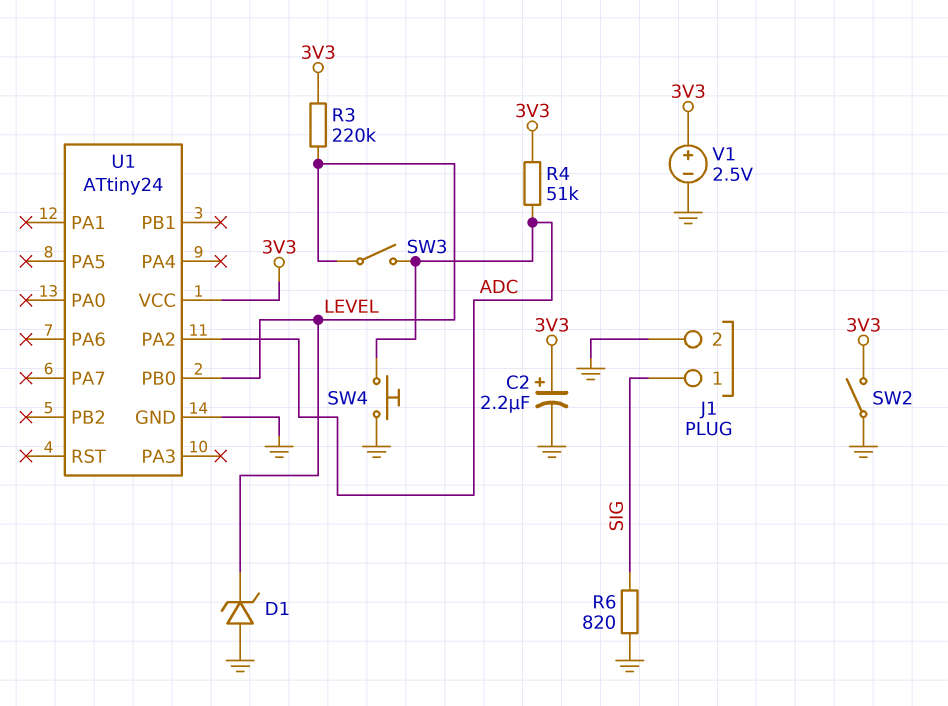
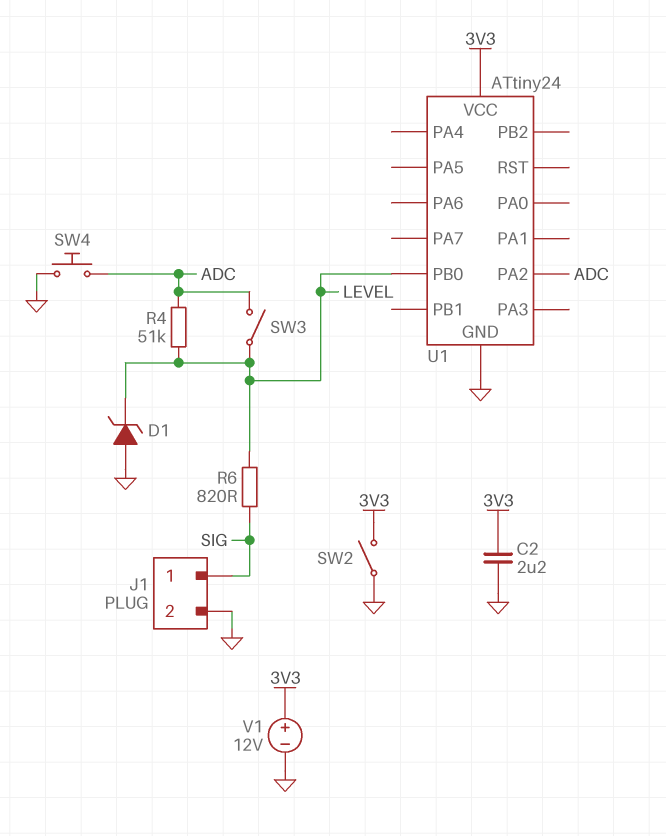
C2: 2.2uF (plus 3V3, minus GND) -> 2.2uF (3V3, GND)
R3: 220k (3V3, LEVEL) -> none
R4: 51k (3V3, ADC) -> 51k (ADC, LEVEL)
R6: 820 (GND, SIG) -> 820 (LEVEL, SIG)
V1: 2.5V (plus 3V3, minus GND) -> 12V (plus 3V3, minus GND)

